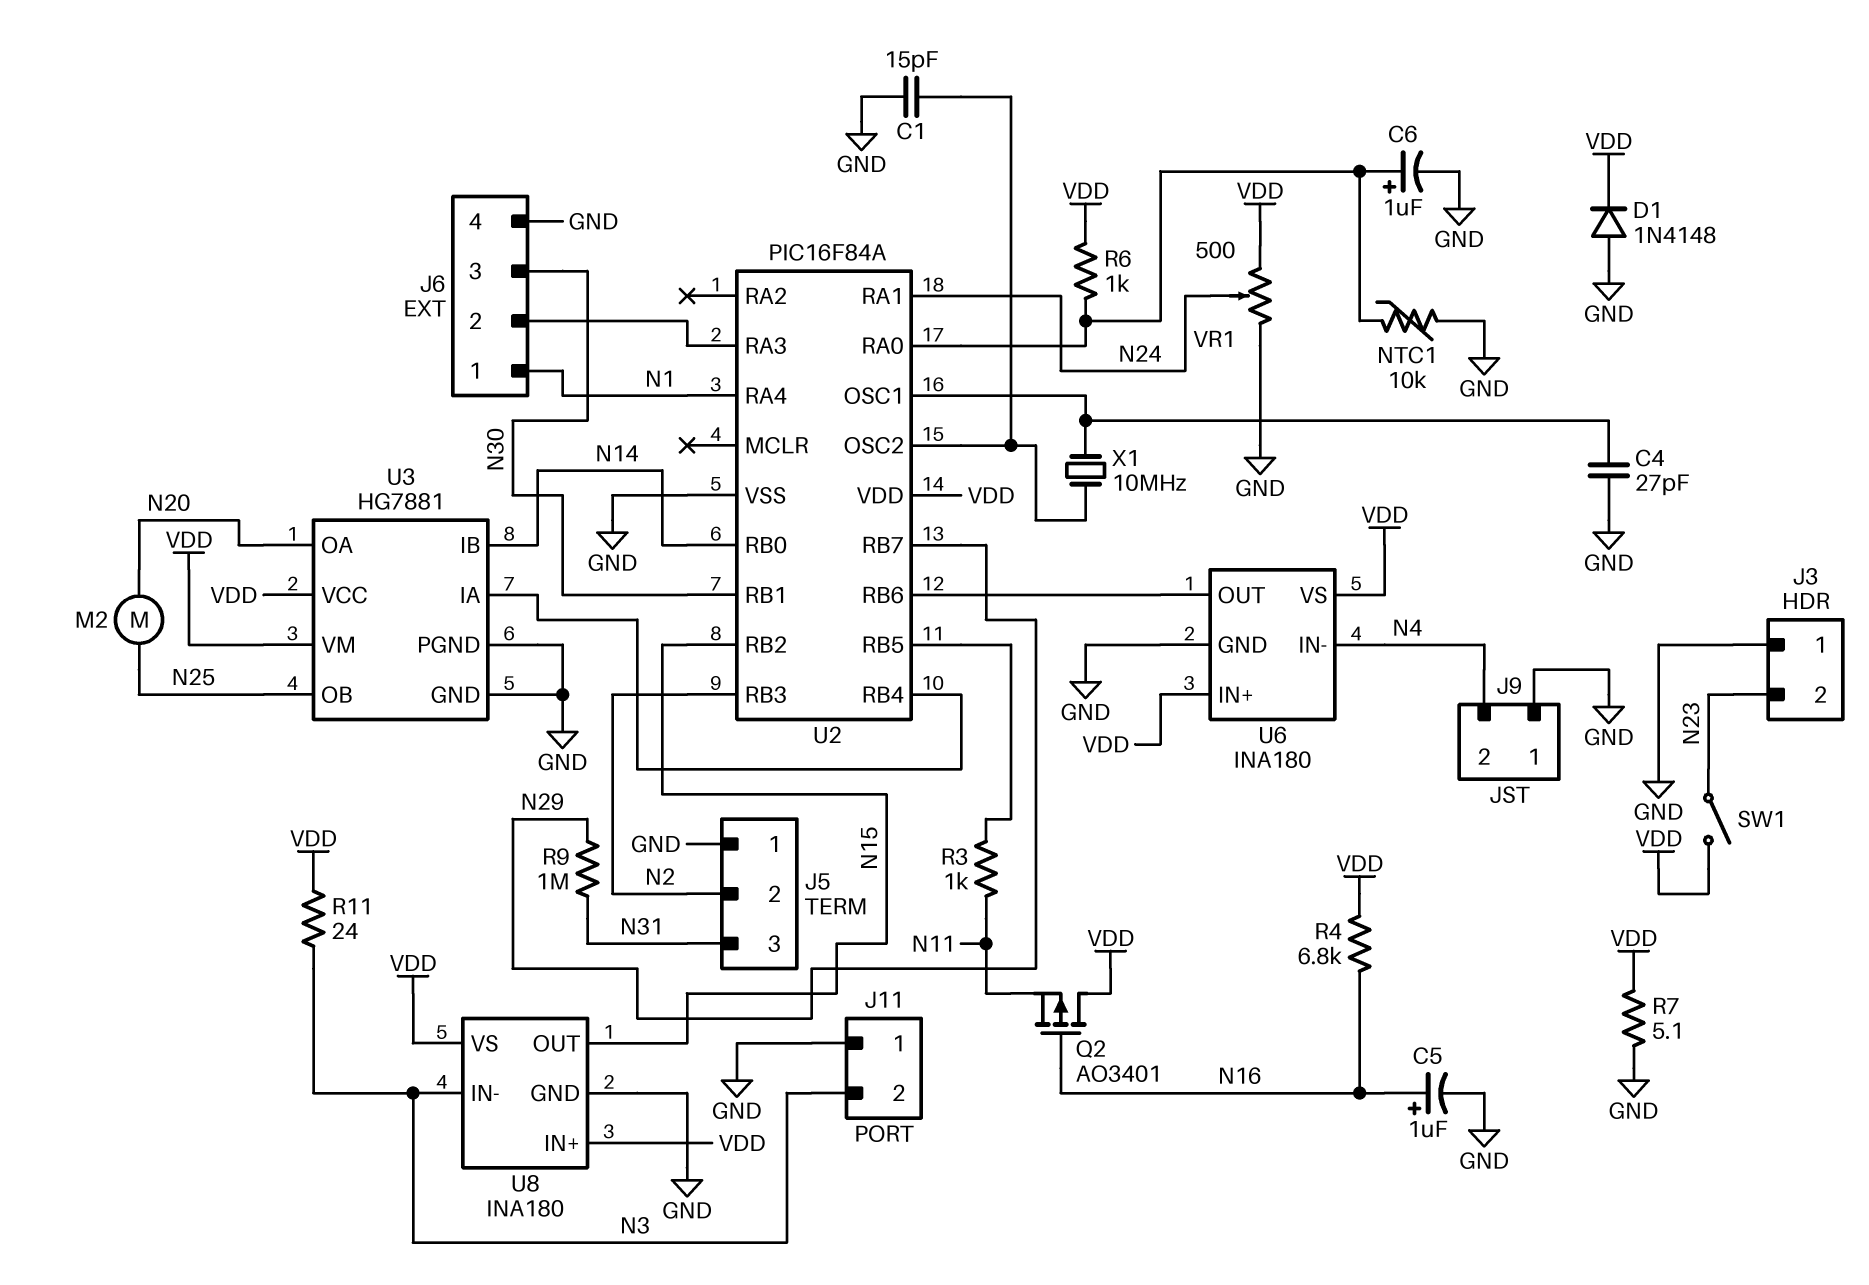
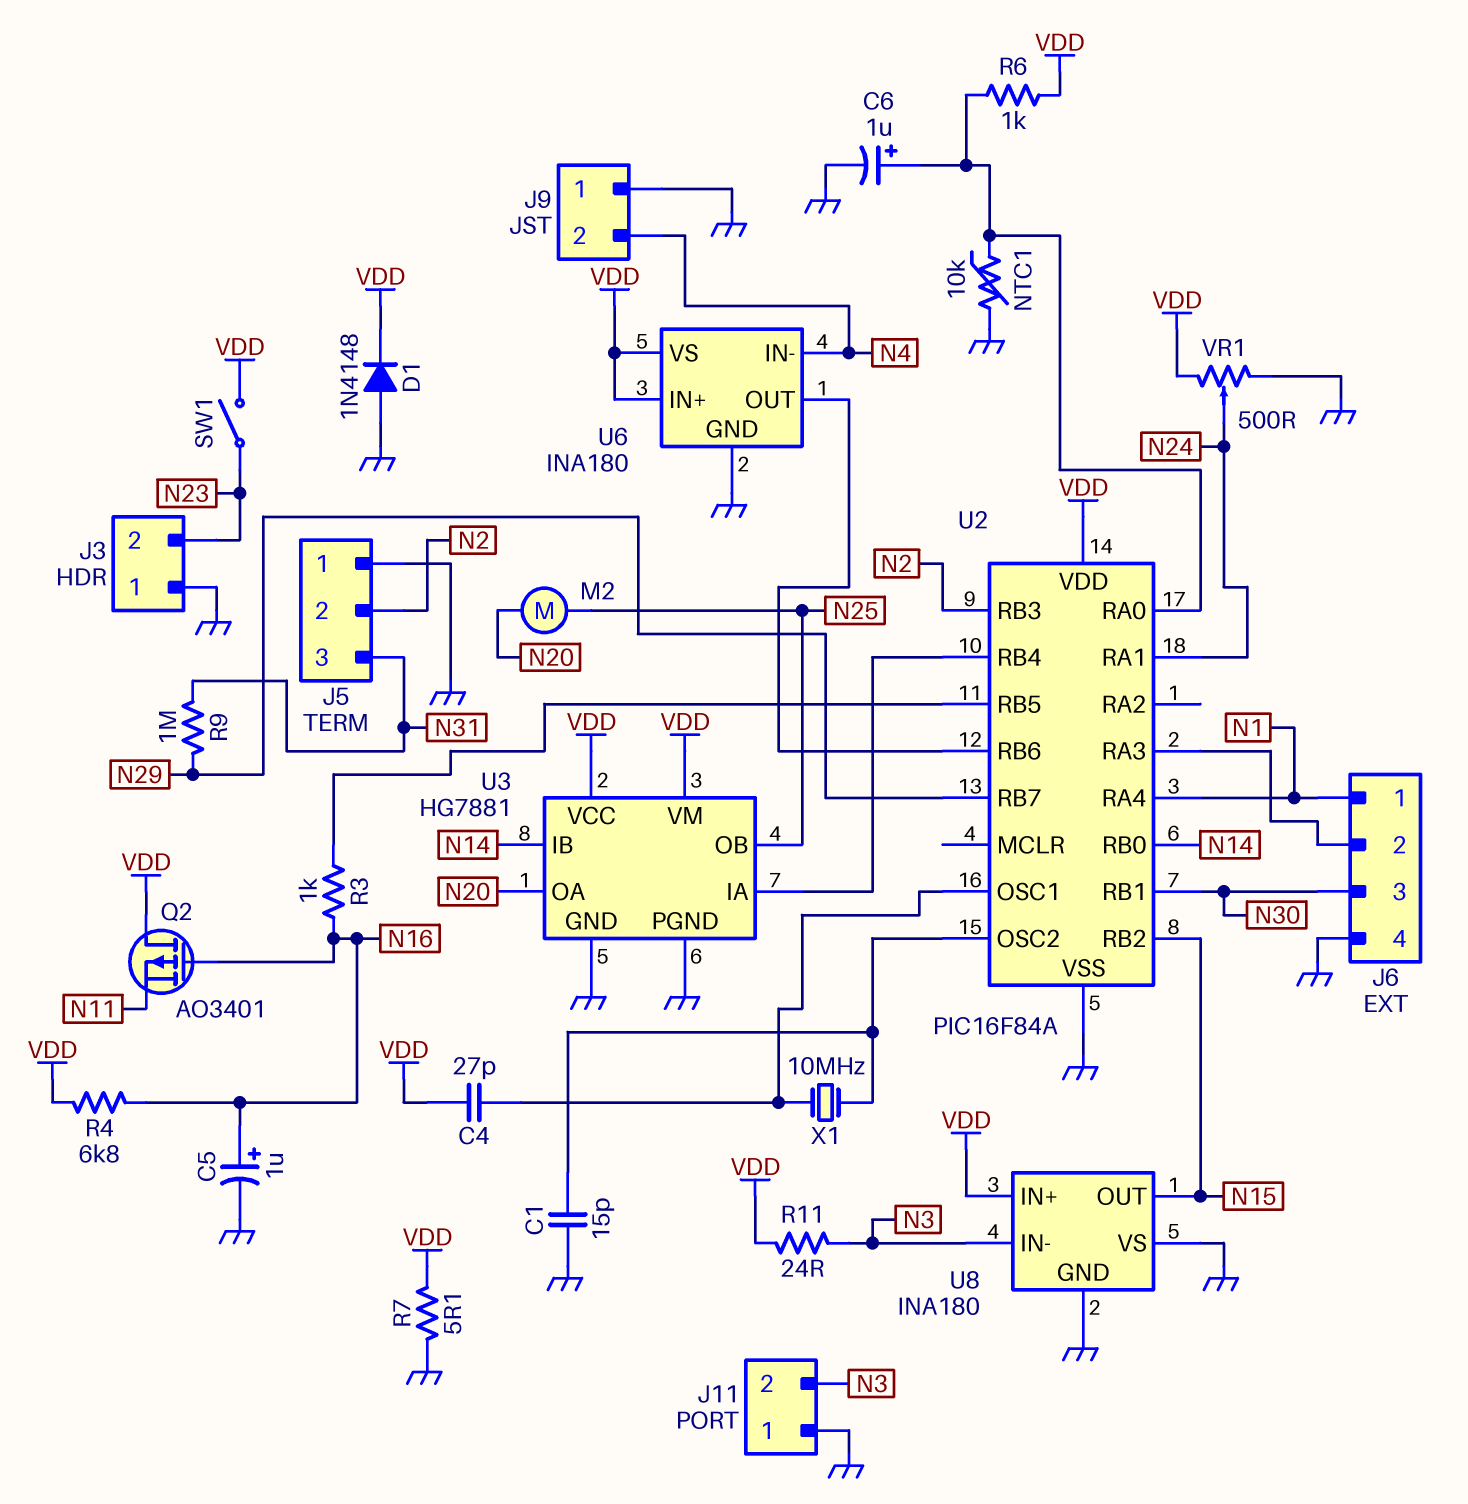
C4: 27pF (GND, U2/OSC1) -> 27pF (U2/OSC1, VDD)
R3: 1k (N11, U2/RB5) -> 1k (N16, U2/RB5)
U8 pin VS: VDD -> GND

